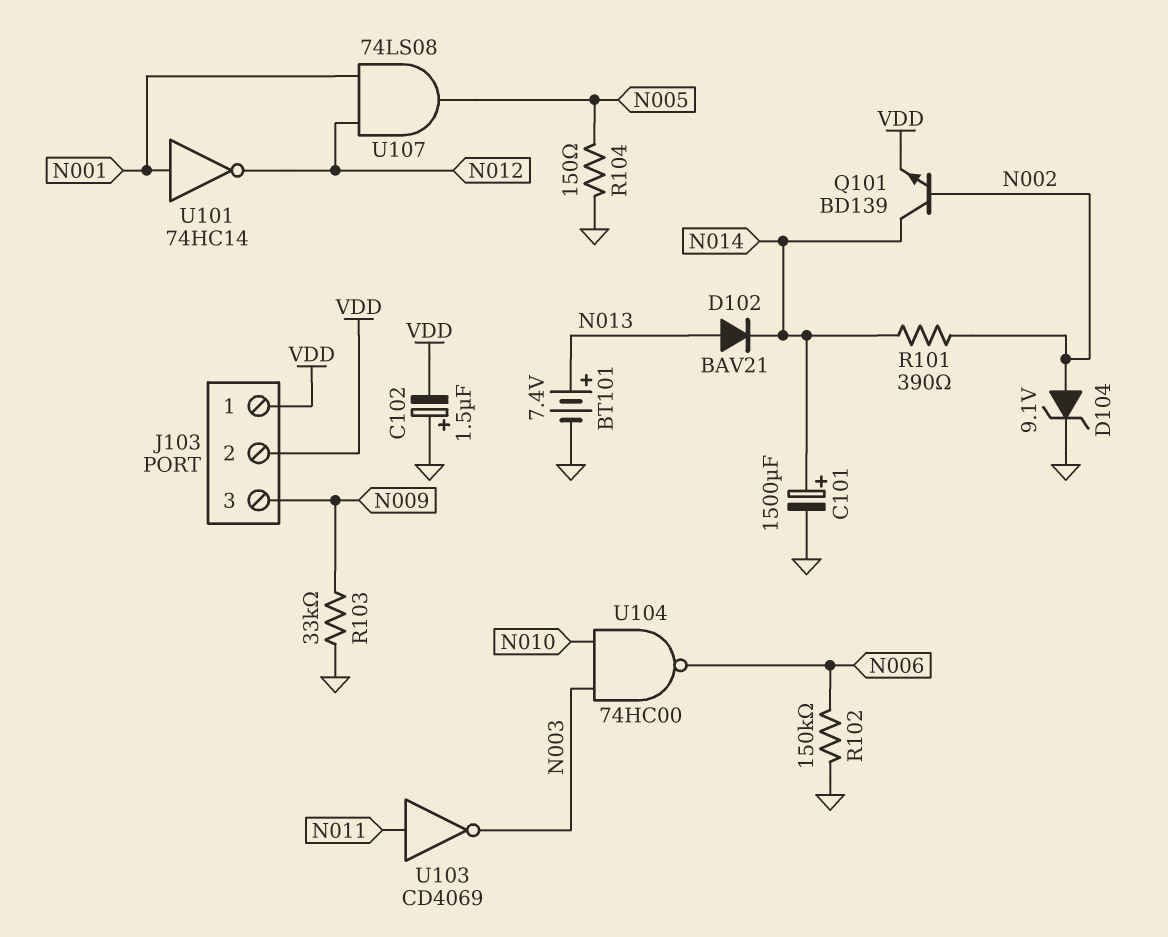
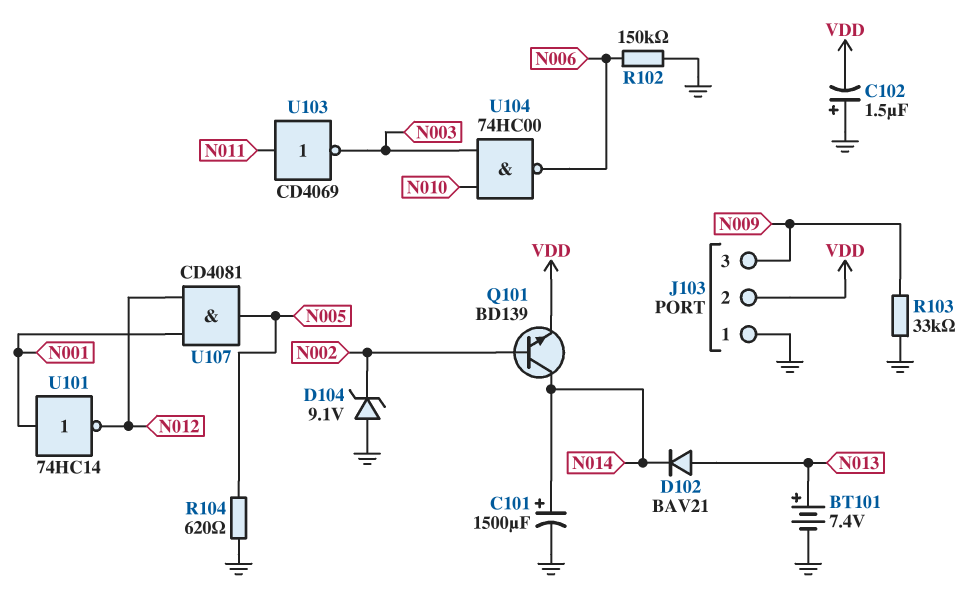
D104: zener 9.1V (A N002, K GND) -> zener 9.1V (A GND, K N002)
J103 pin 1: VDD -> GND
R101: 390 (N002, N014) -> none
R104: 150 (GND, N005) -> 620 (GND, N005)
U107: AND 74LS08 (in N001, in N012, out N005) -> AND CD4081 (in N001, in N012, out N005)

